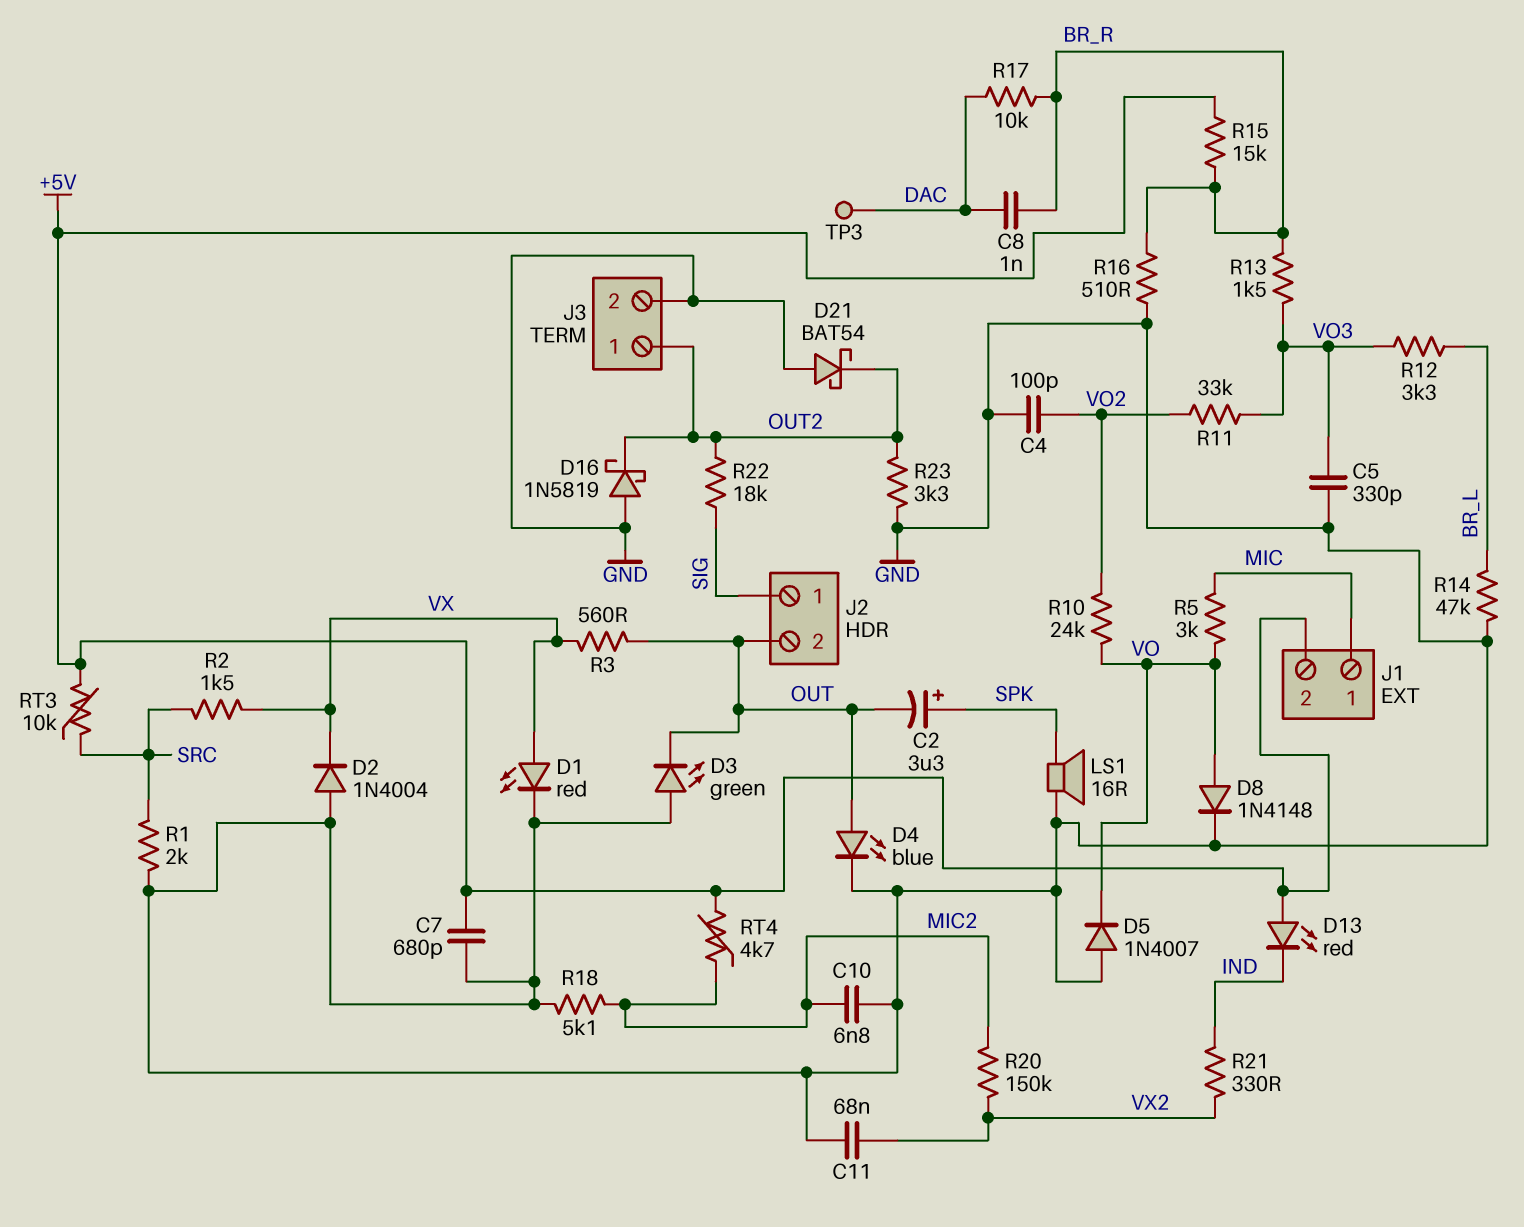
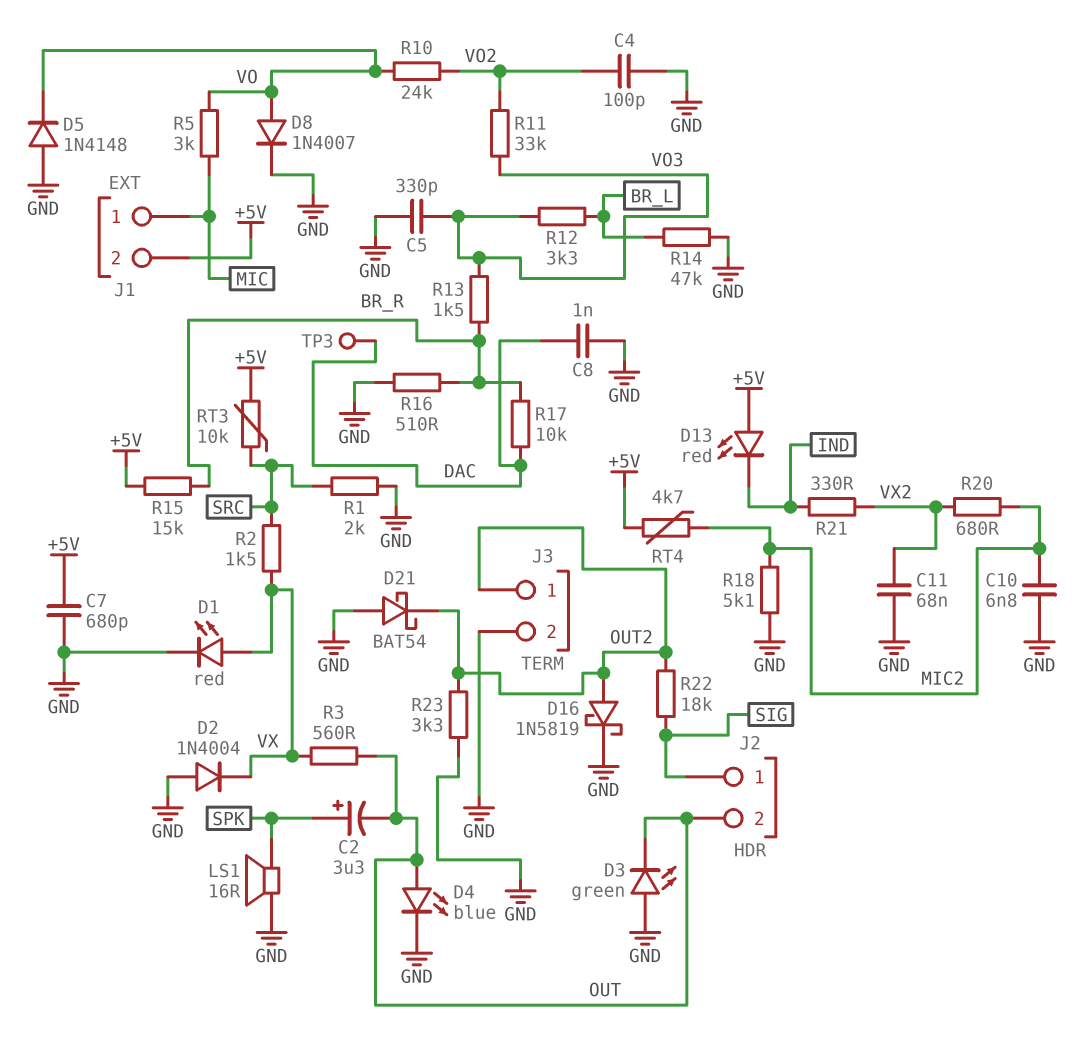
C8: 1nF (BR_R, DAC) -> 1nF (DAC, GND)
D5: diode 1N4007 (A GND, K VO) -> diode 1N4148 (A GND, K VO)
D8: diode 1N4148 (A VO, K GND) -> diode 1N4007 (A VO, K GND)
D16: schottky 1N5819 (A GND, K OUT2) -> schottky 1N5819 (A OUT2, K GND)
R20: 150k (MIC2, VX2) -> 680 (MIC2, VX2)

